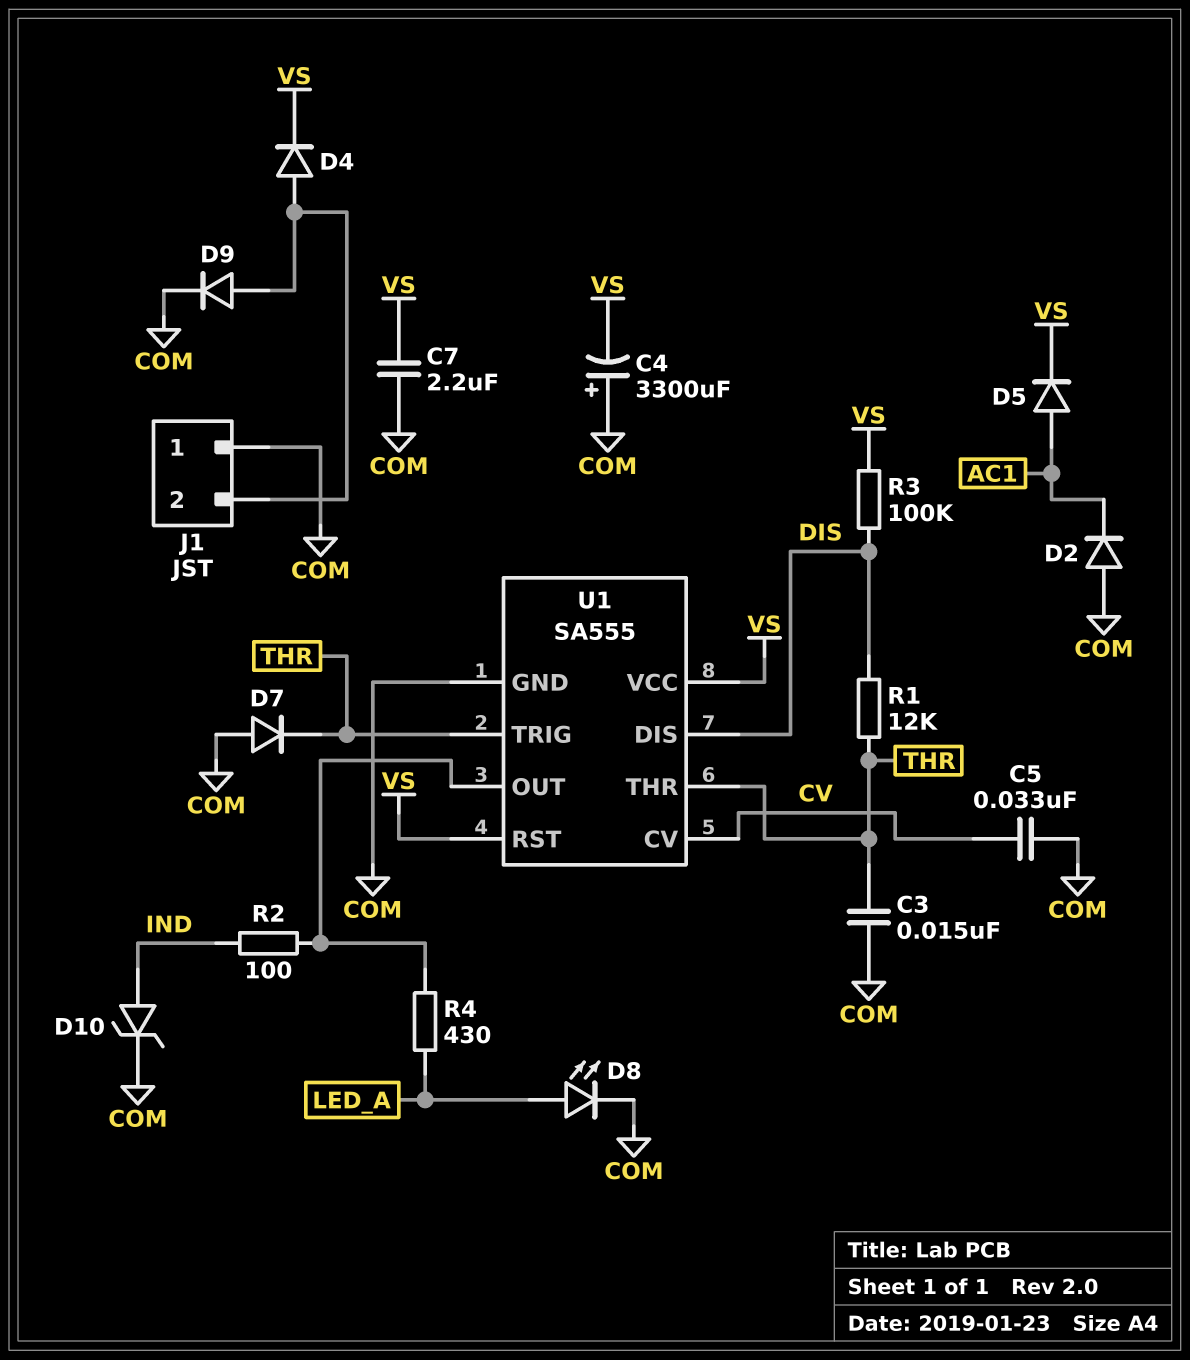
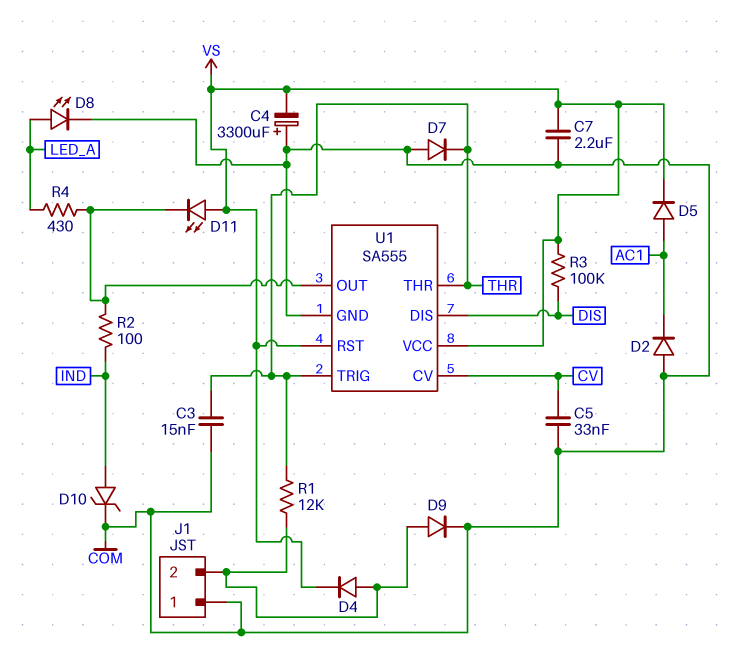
D11: none -> LED (A VS, K U1/OUT)
R1: 12k (DIS, THR) -> 12k (J1/2, THR)

